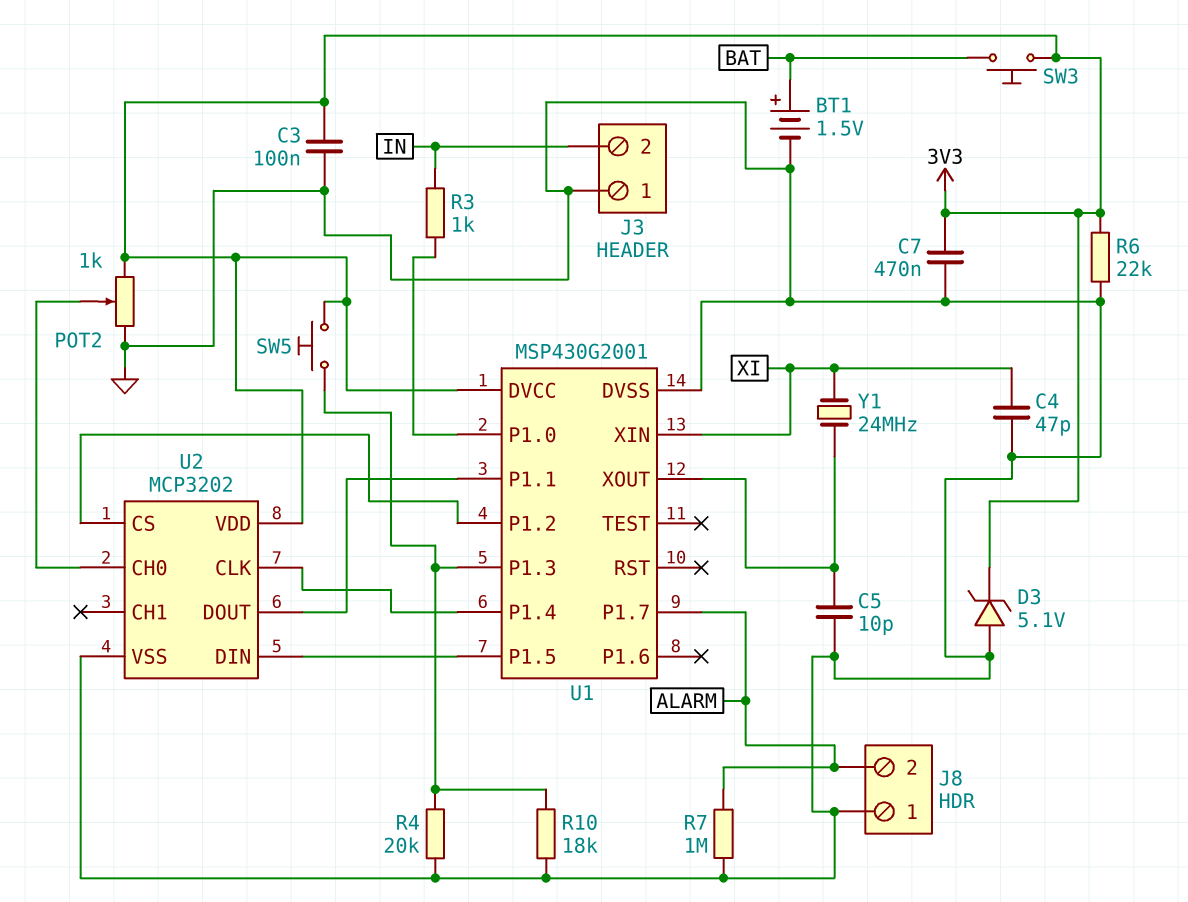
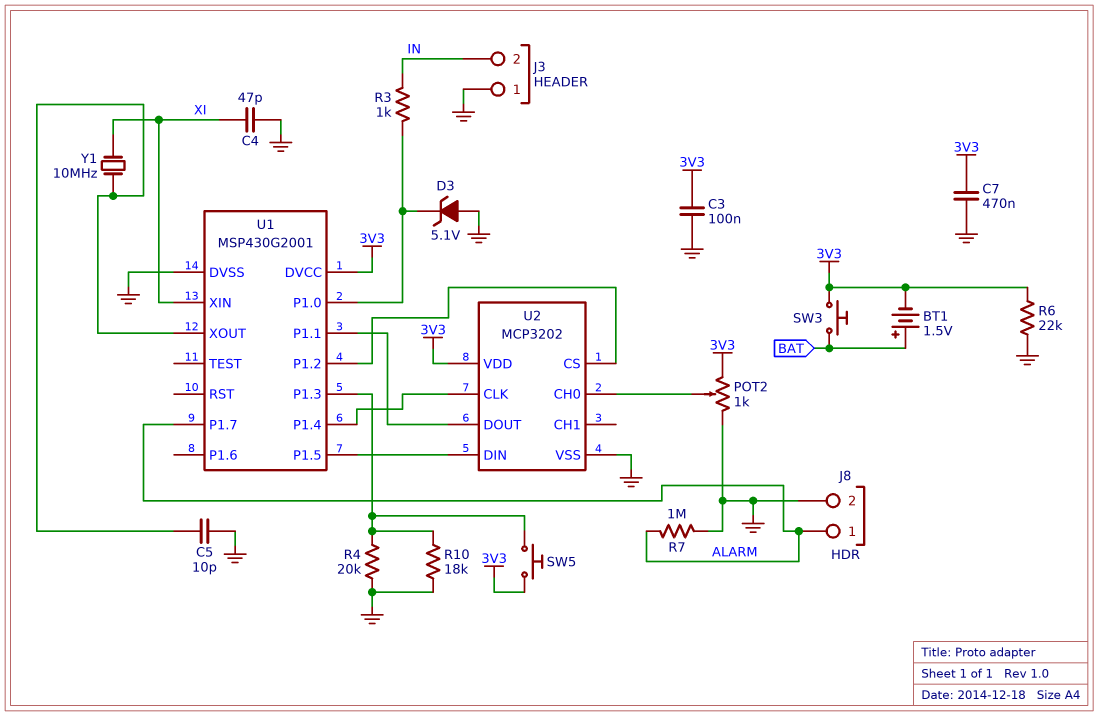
BT1: 1.5V (plus BAT, minus GND) -> 1.5V (plus BAT, minus 3V3)
D3: zener 5.1V (A GND, K 3V3) -> zener 5.1V (A GND, K U1/P1.0)
J8 pin 1: GND -> ALARM
J8 pin 2: ALARM -> GND
Y1: 24MHz (U1/XOUT, XI) -> 10MHz (U1/XOUT, XI)

